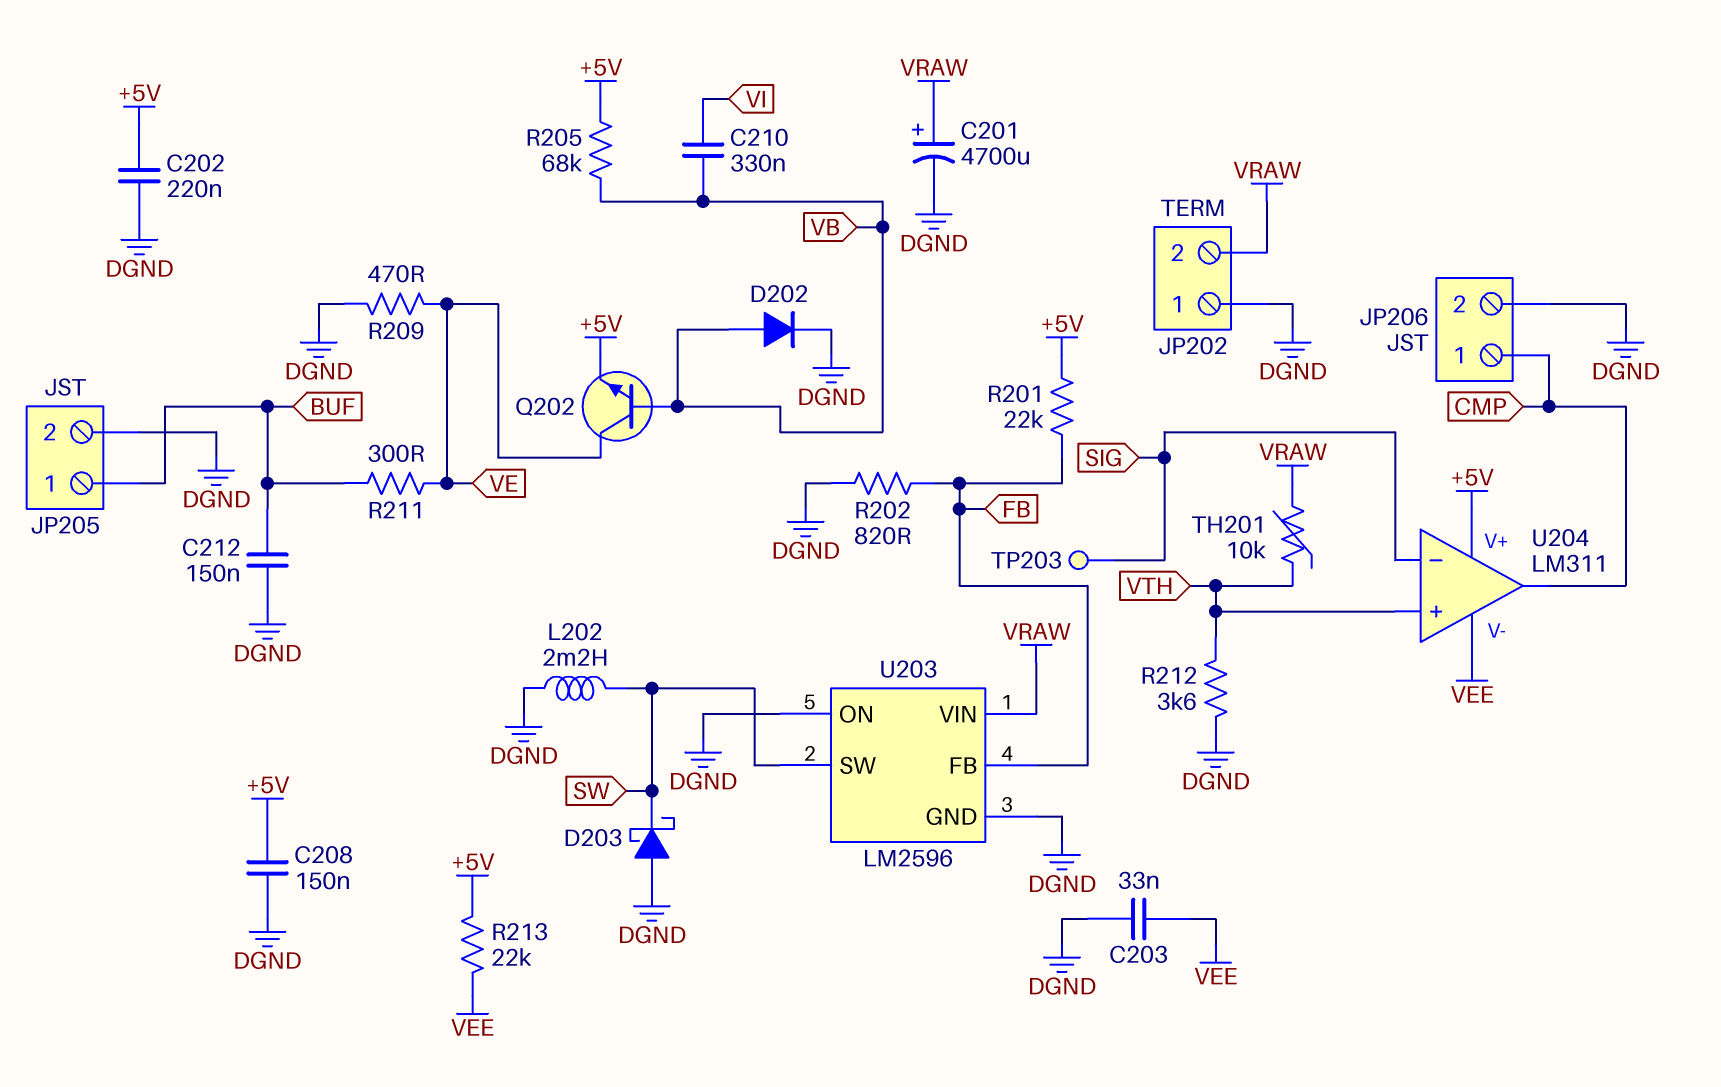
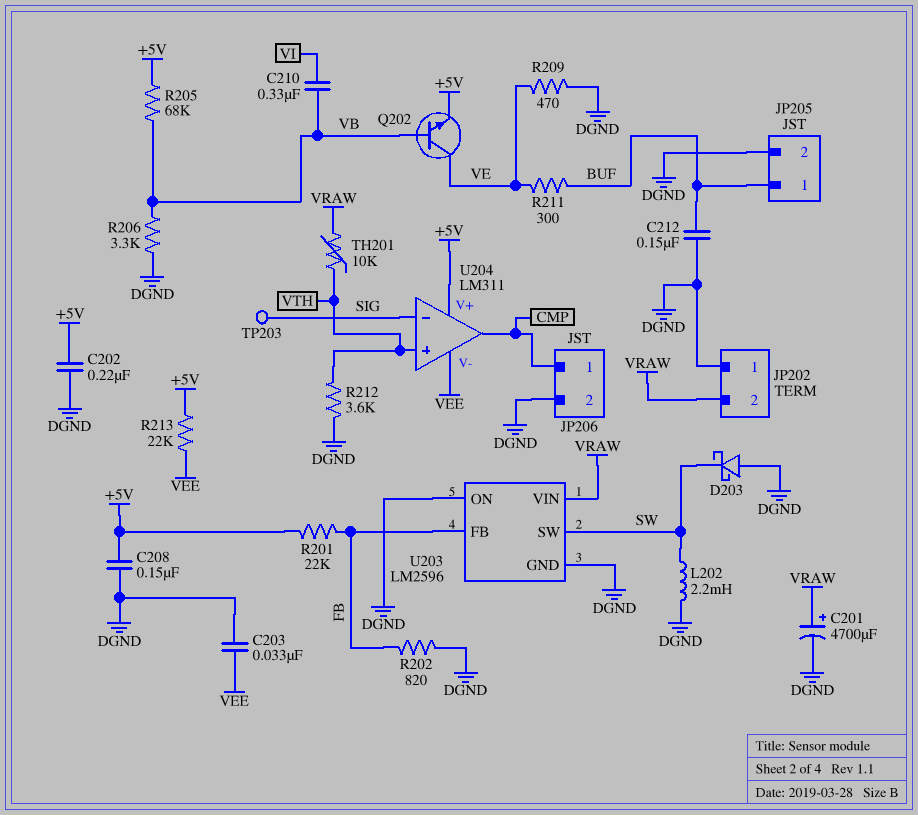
D202: diode (A VB, K DGND) -> none
R206: none -> 3.3k (DGND, VB)

